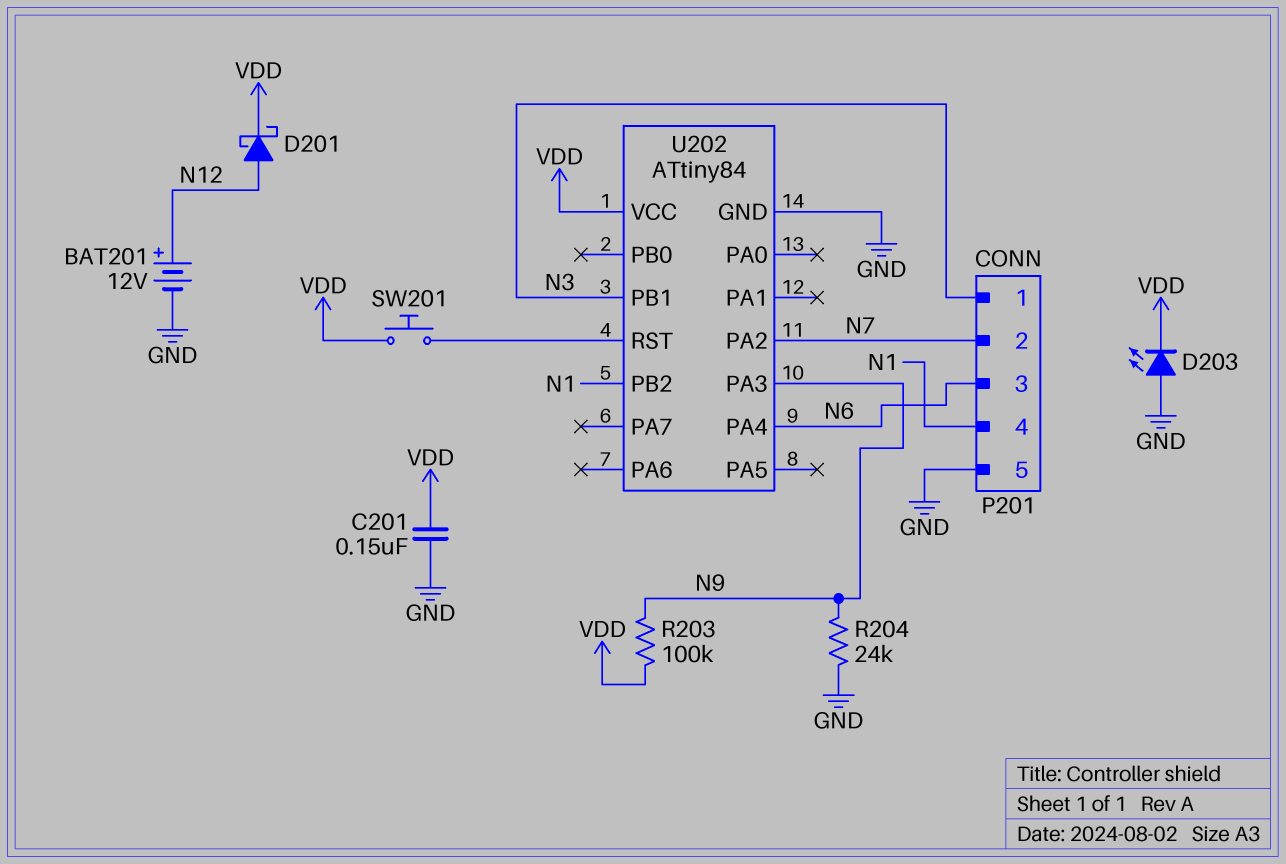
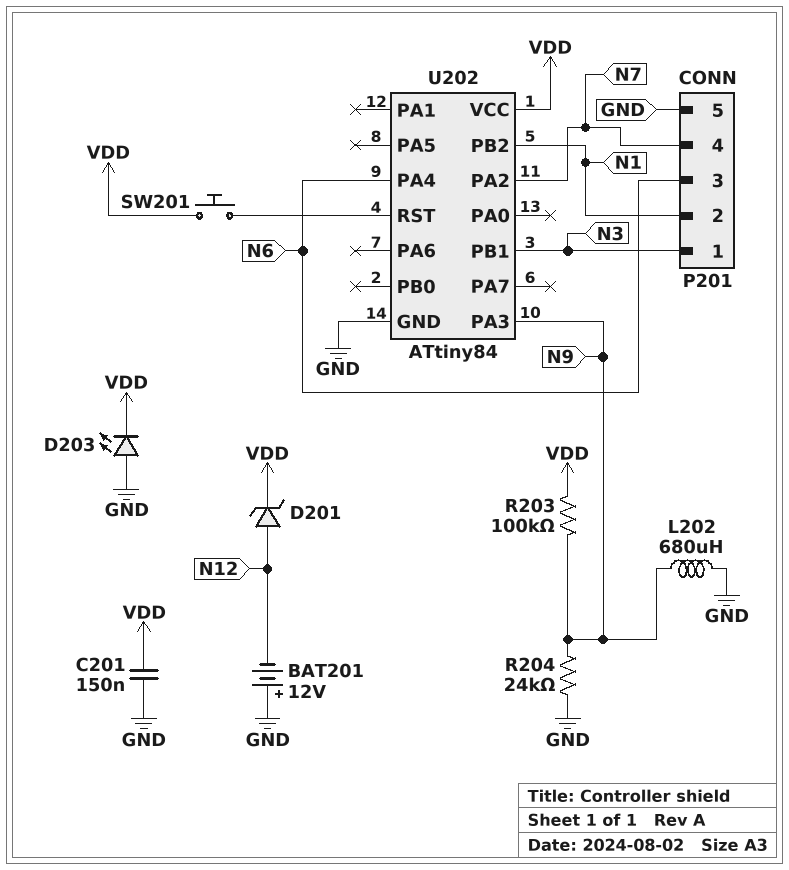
BAT201: 12V (plus N12, minus GND) -> 12V (plus GND, minus N12)
D201: schottky (A N12, K VDD) -> zener (A N12, K VDD)
L202: none -> 680uH (GND, N9)
P201 pin 2: N7 -> N1
P201 pin 4: N1 -> N7

